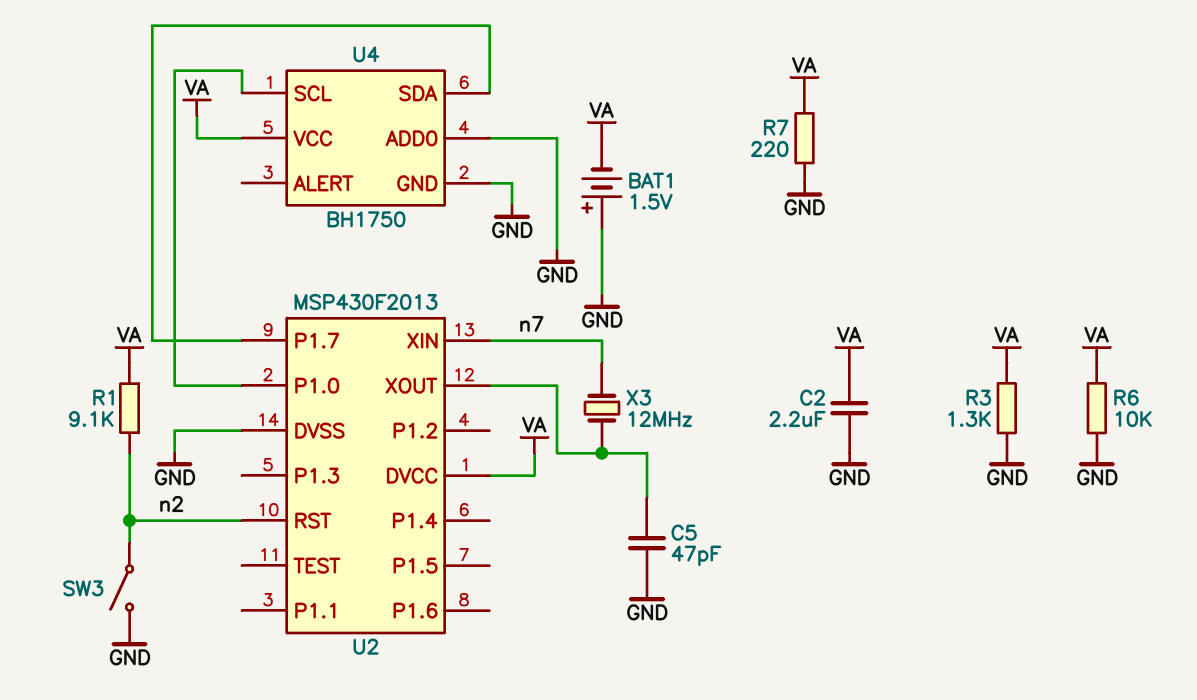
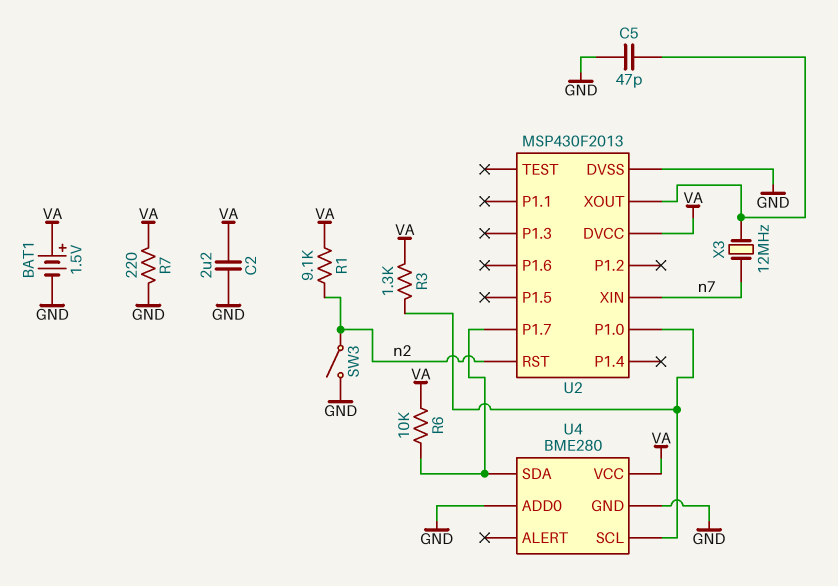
BAT1: 1.5V (plus GND, minus VA) -> 1.5V (plus VA, minus GND)
R3: 1.3k (GND, VA) -> 1.3k (U2/P1.0, VA)
R6: 10k (GND, VA) -> 10k (U2/P1.7, VA)
U4: BH1750 -> BME280

